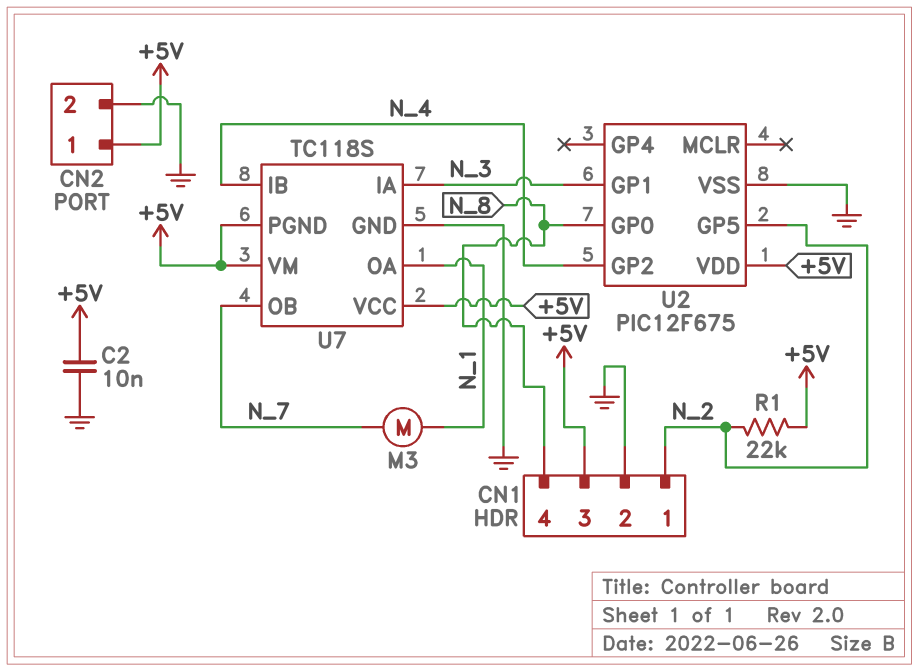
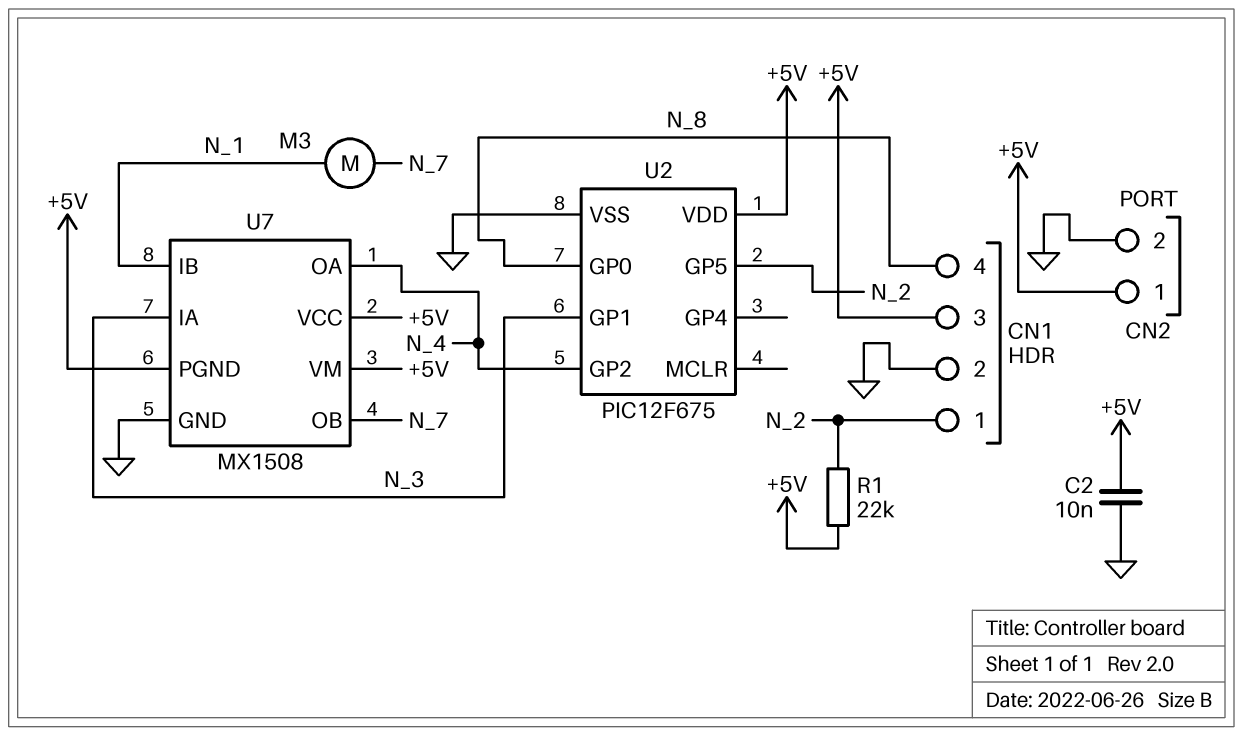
U7: TC118S -> MX1508
U7 pin IB: N_4 -> N_1
U7 pin OA: N_1 -> N_4

